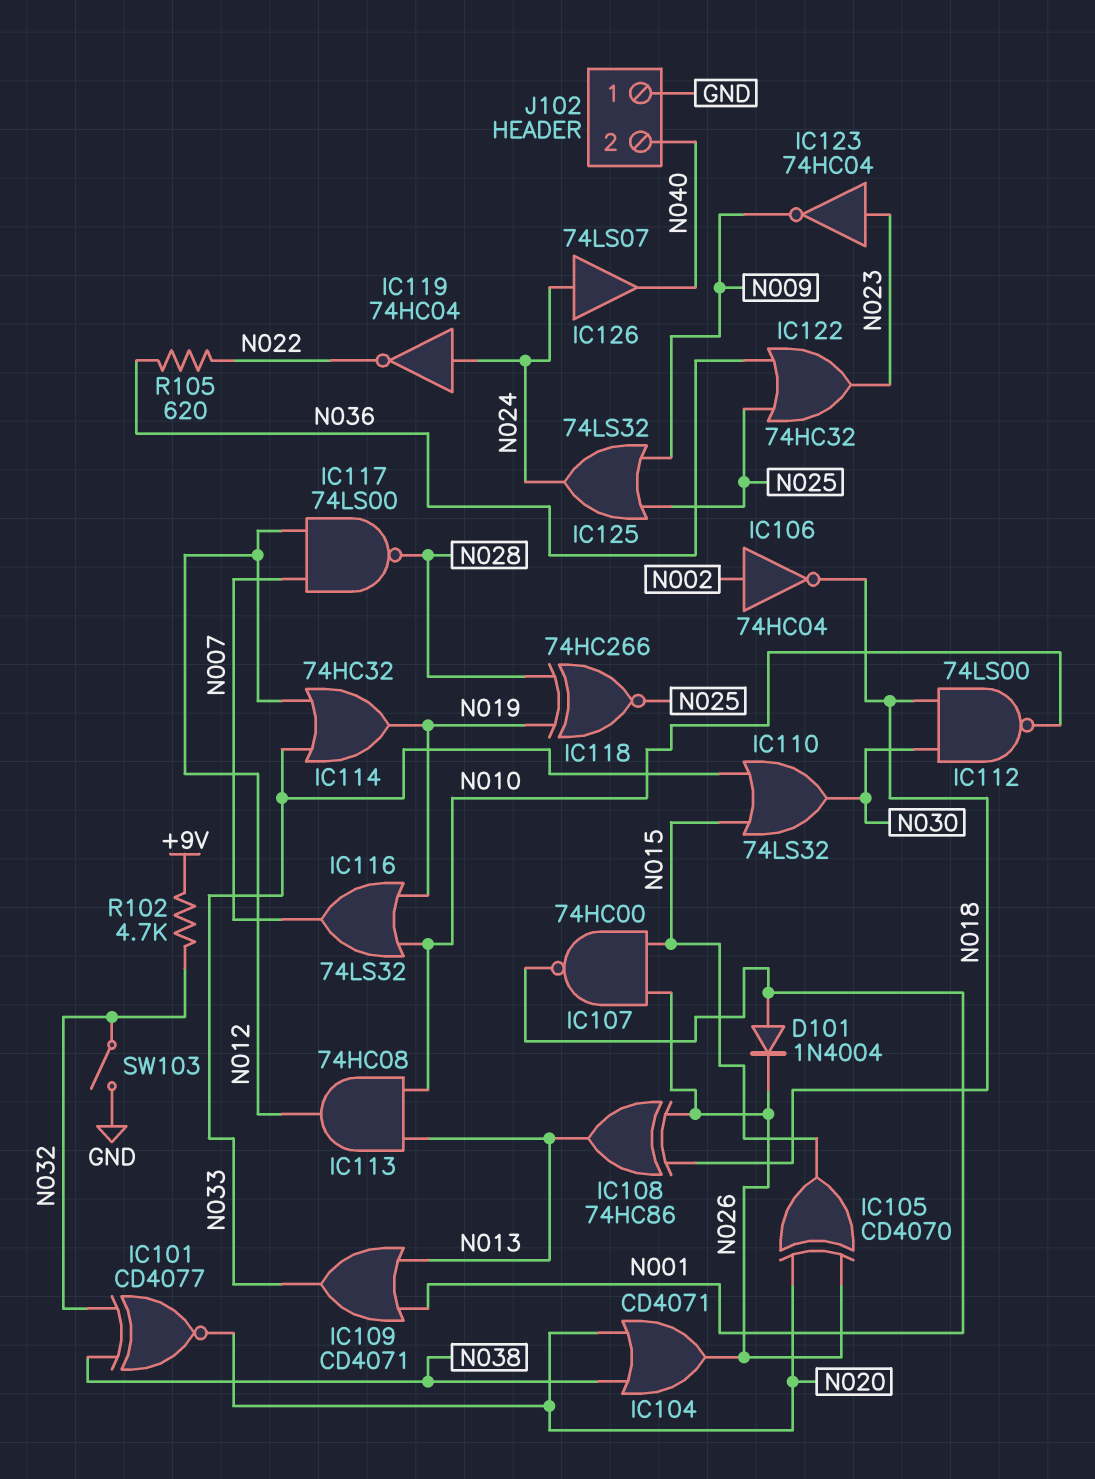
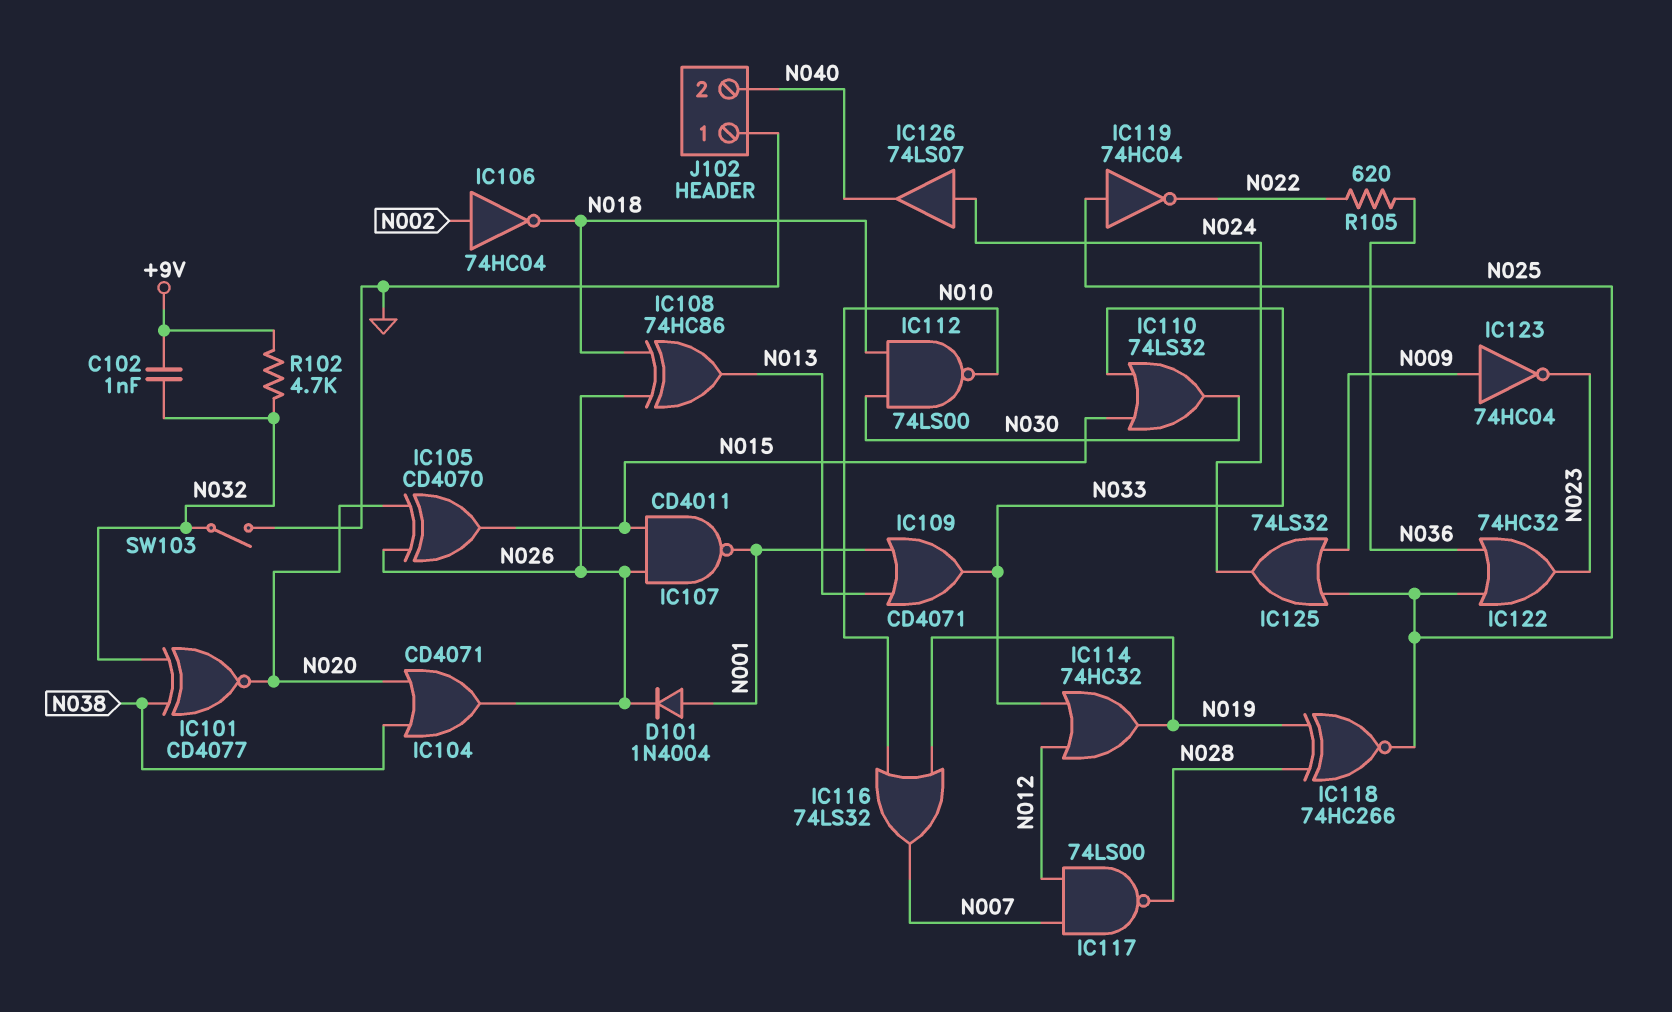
C102: none -> 1nF (+9V, N032)
IC107: NAND 74HC00 (in N015, in N026, out N001) -> NAND CD4011 (in N015, in N026, out N001)
IC113: AND 74HC08 (in N010, in N013, out N012) -> none
IC119: NOT 74HC04 (in N024, out N022) -> NOT 74HC04 (in N025, out N022)
IC123: NOT 74HC04 (in N023, out N009) -> NOT 74HC04 (in N009, out N023)

